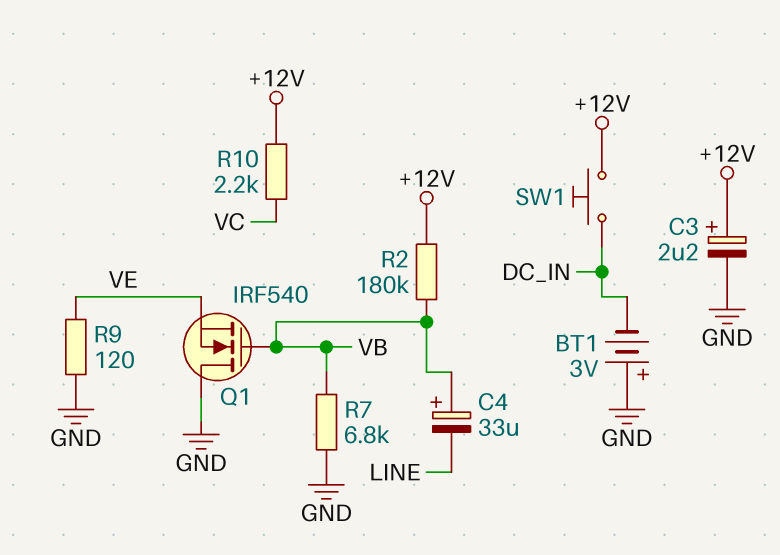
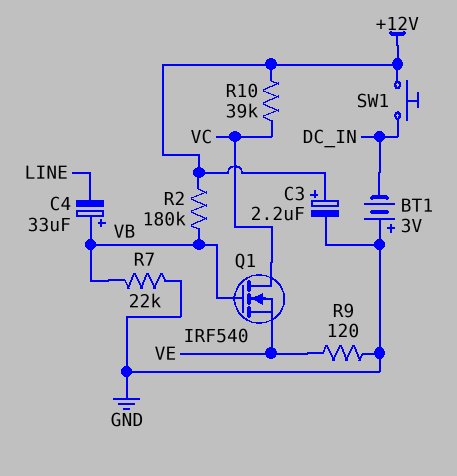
Q1: NMOS IRF540 (G VB, D GND, S VE) -> NMOS IRF540 (G VB, D VC, S VE)
R7: 6.8k (GND, VB) -> 22k (GND, VB)
R10: 2.2k (+12V, VC) -> 39k (+12V, VC)

